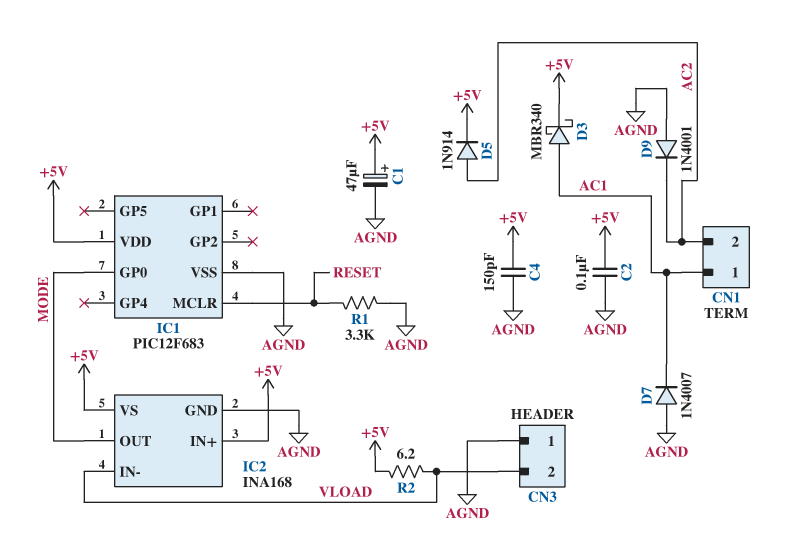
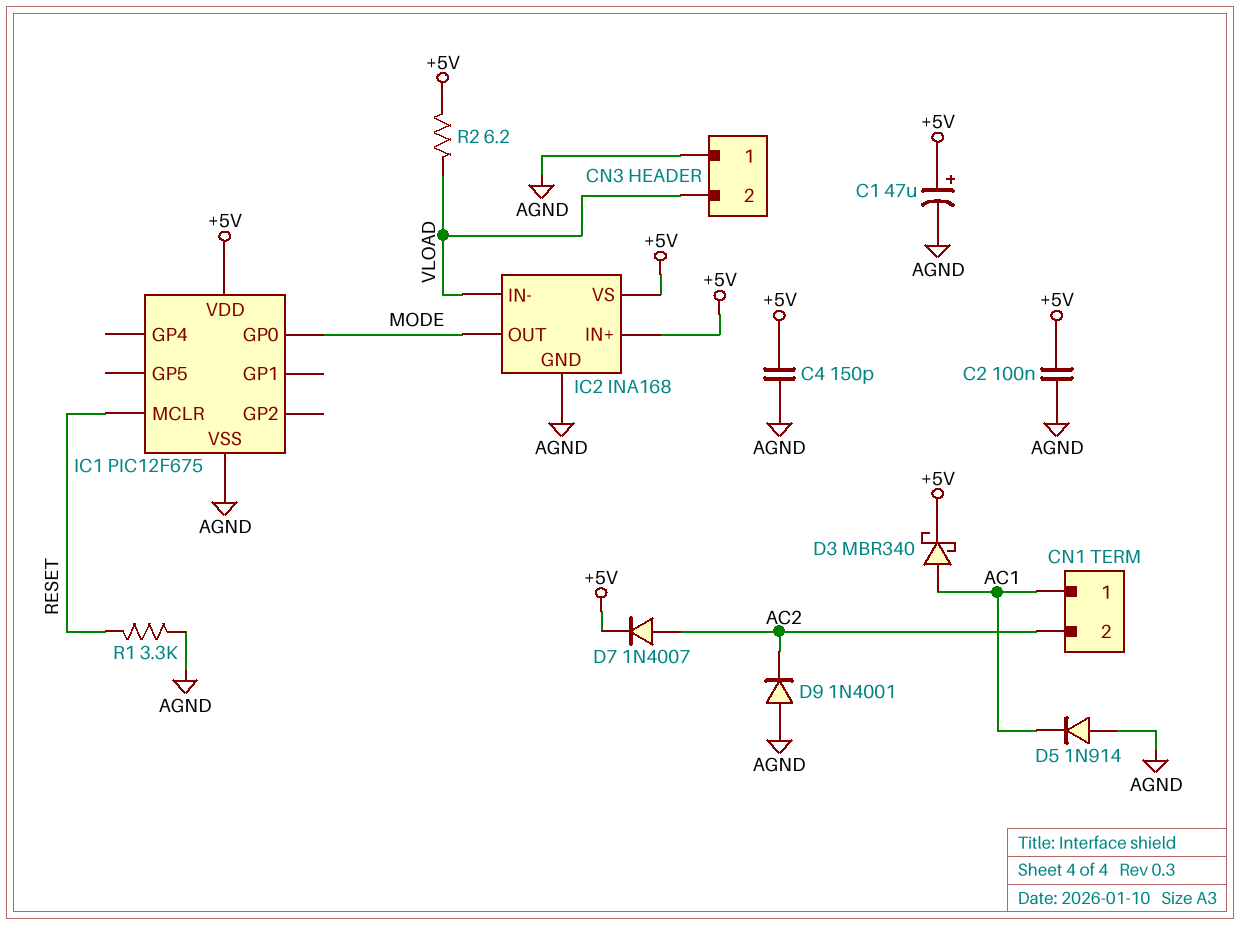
D5: diode 1N914 (A AC2, K +5V) -> diode 1N914 (A AGND, K AC1)
D7: diode 1N4007 (A AGND, K AC1) -> diode 1N4007 (A AC2, K +5V)
IC1: PIC12F683 -> PIC12F675

